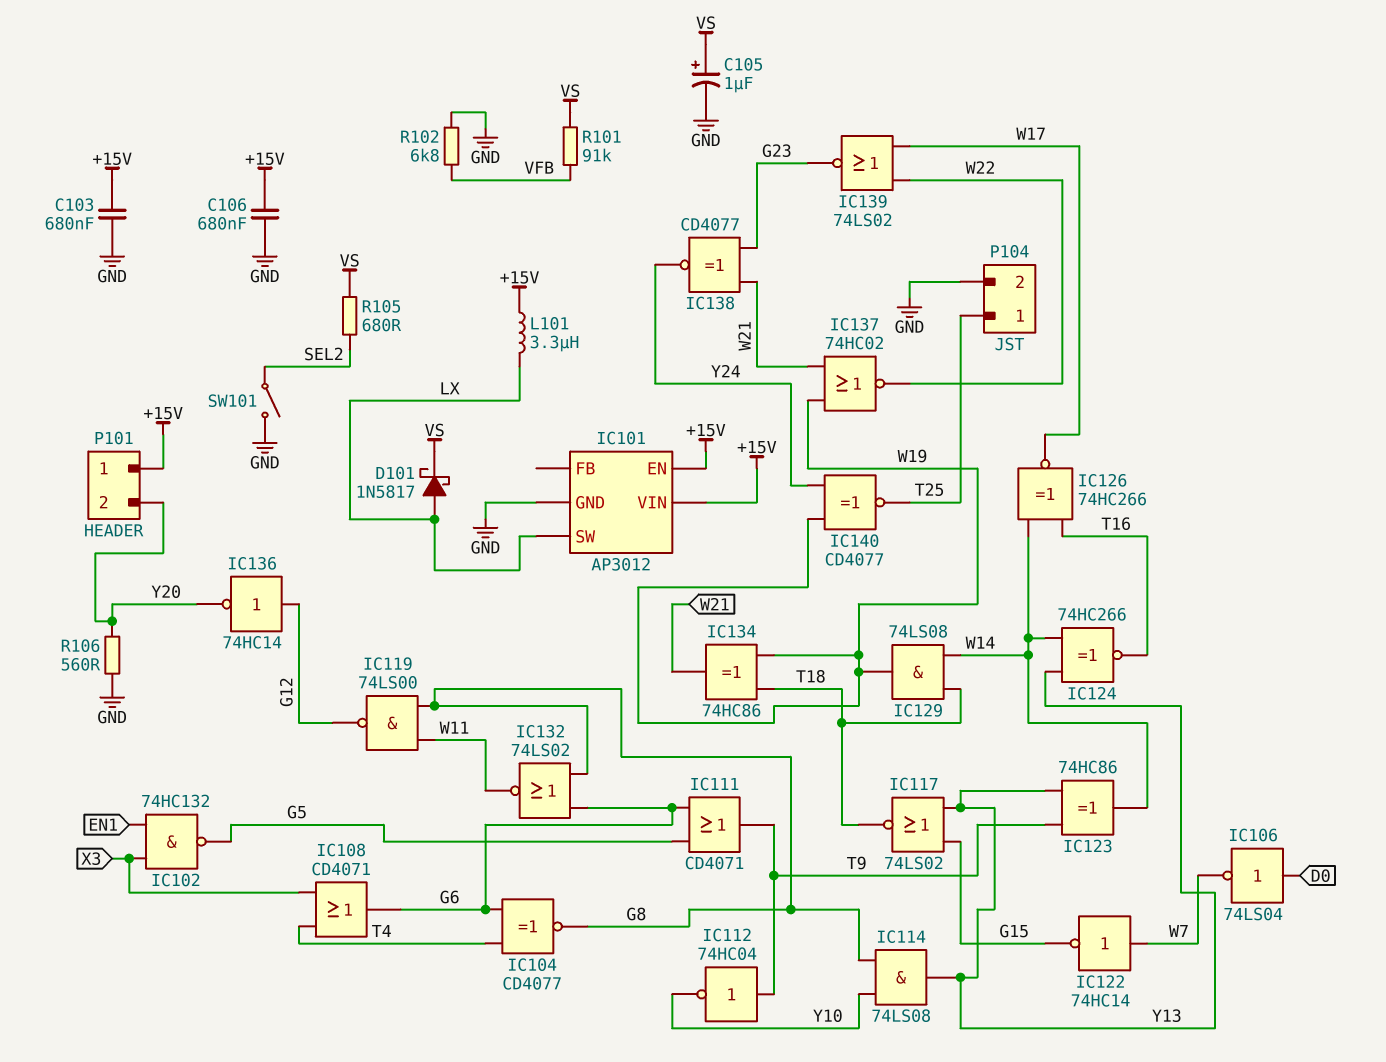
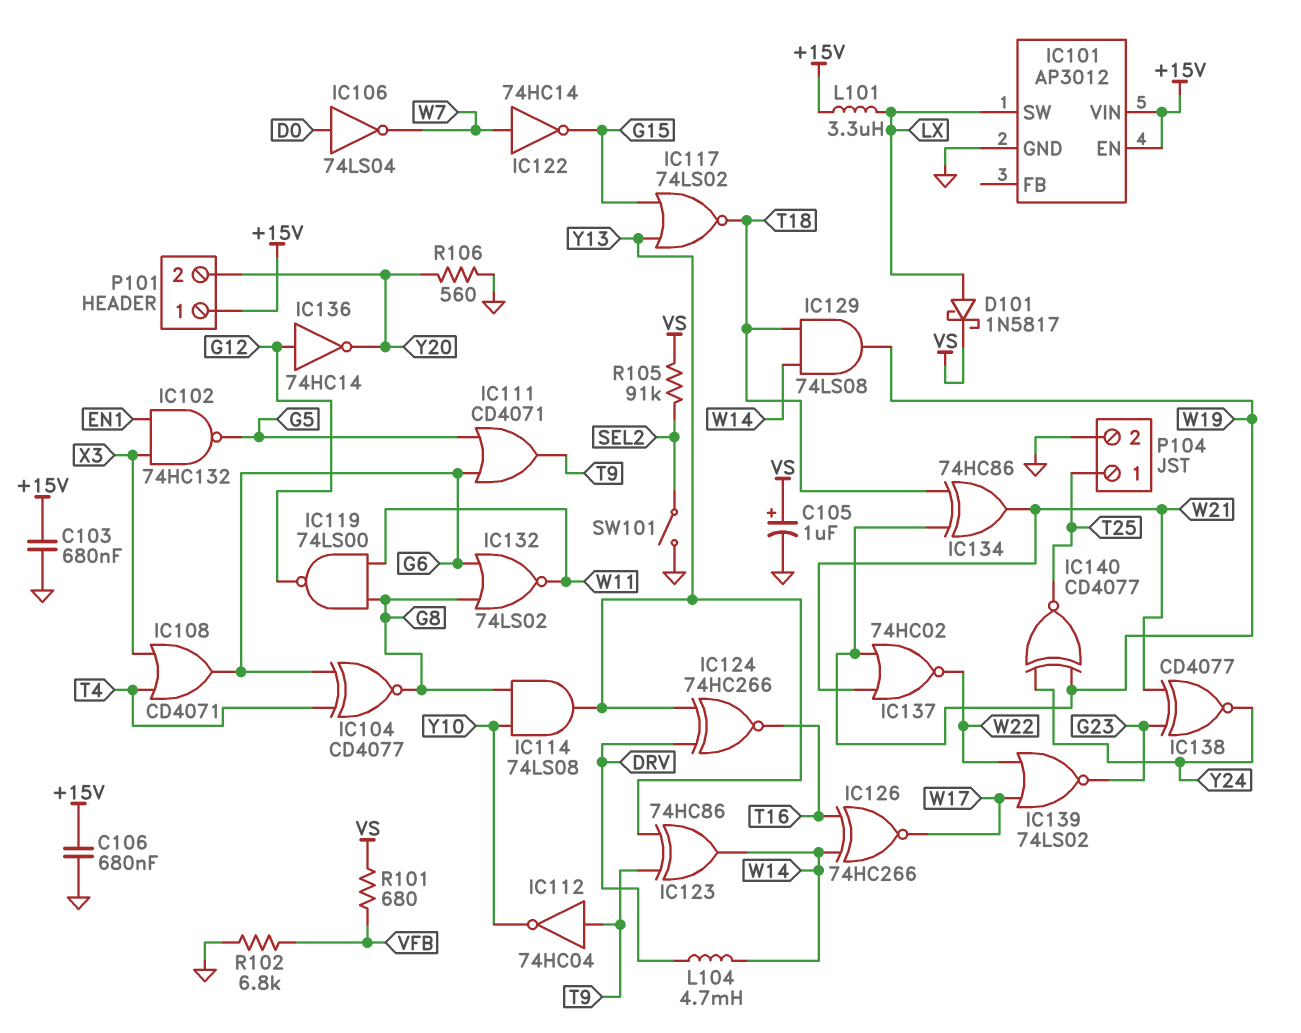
IC124: XNOR 74HC266 (in W14, in Y13, out T16) -> XNOR 74HC266 (in DRV, in Y13, out T16)
L104: none -> 4.7mH (DRV, W14)
R101: 91k (VFB, VS) -> 680 (VFB, VS)
R105: 680 (SEL2, VS) -> 91k (SEL2, VS)

